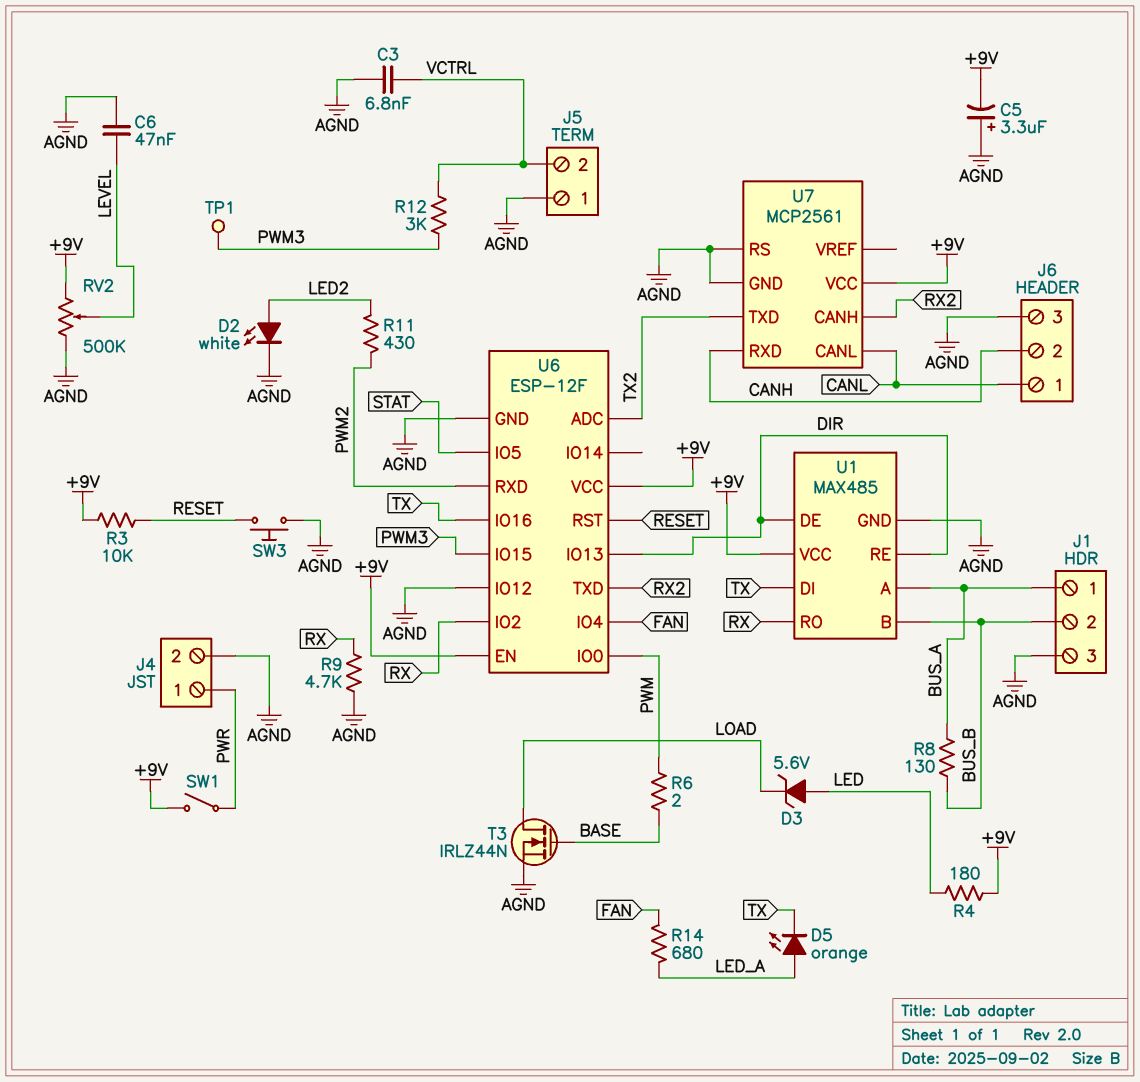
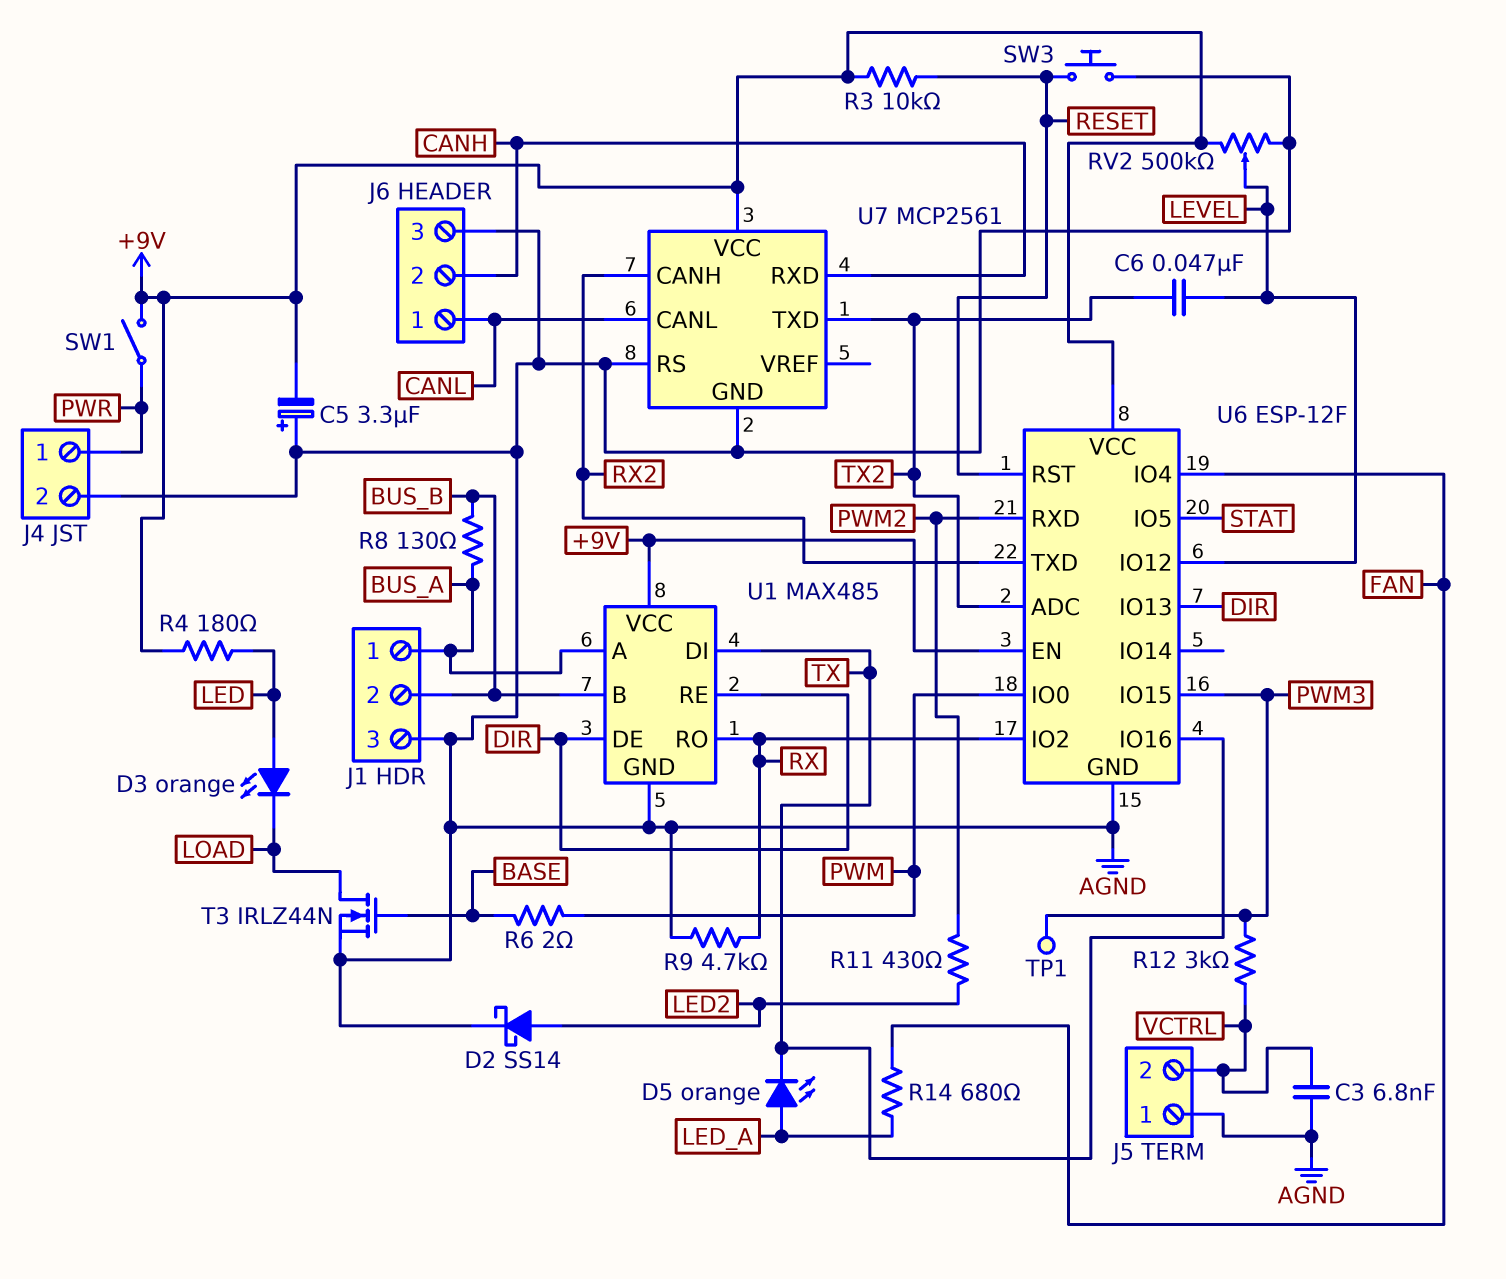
C6: 47nF (AGND, LEVEL) -> 47nF (LEVEL, TX2)
D2: LED white (A LED2, K AGND) -> schottky SS14 (A LED2, K AGND)
D3: zener 5.6V (A LED, K LOAD) -> LED orange (A LED, K LOAD)
U6 pin IO12: AGND -> LEVEL

